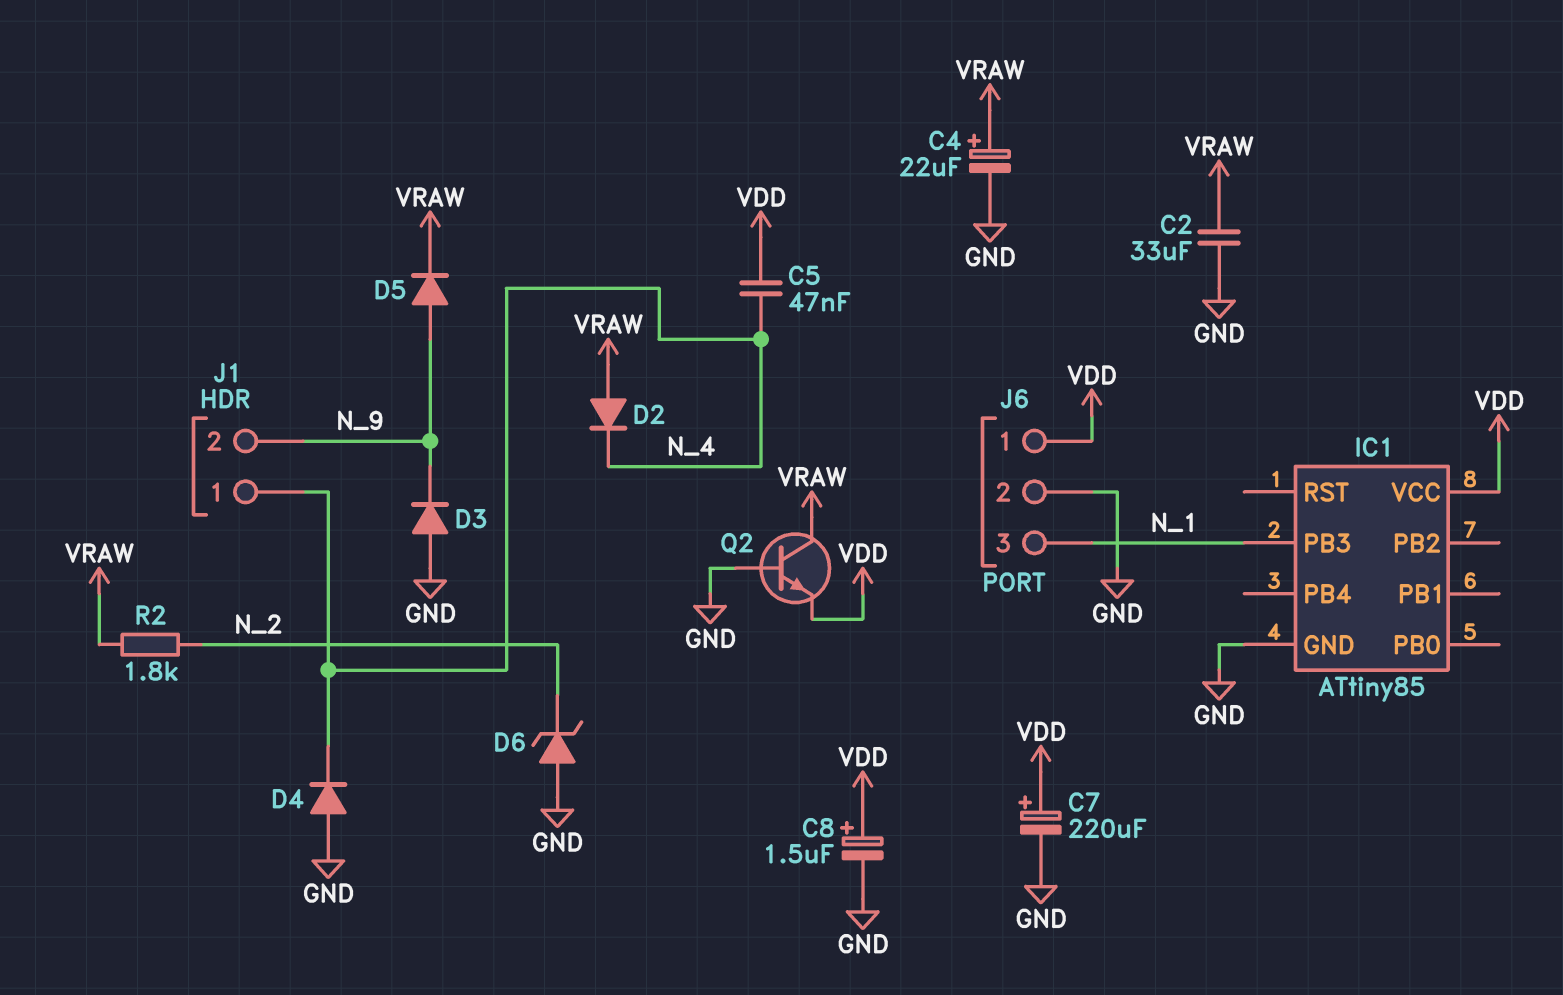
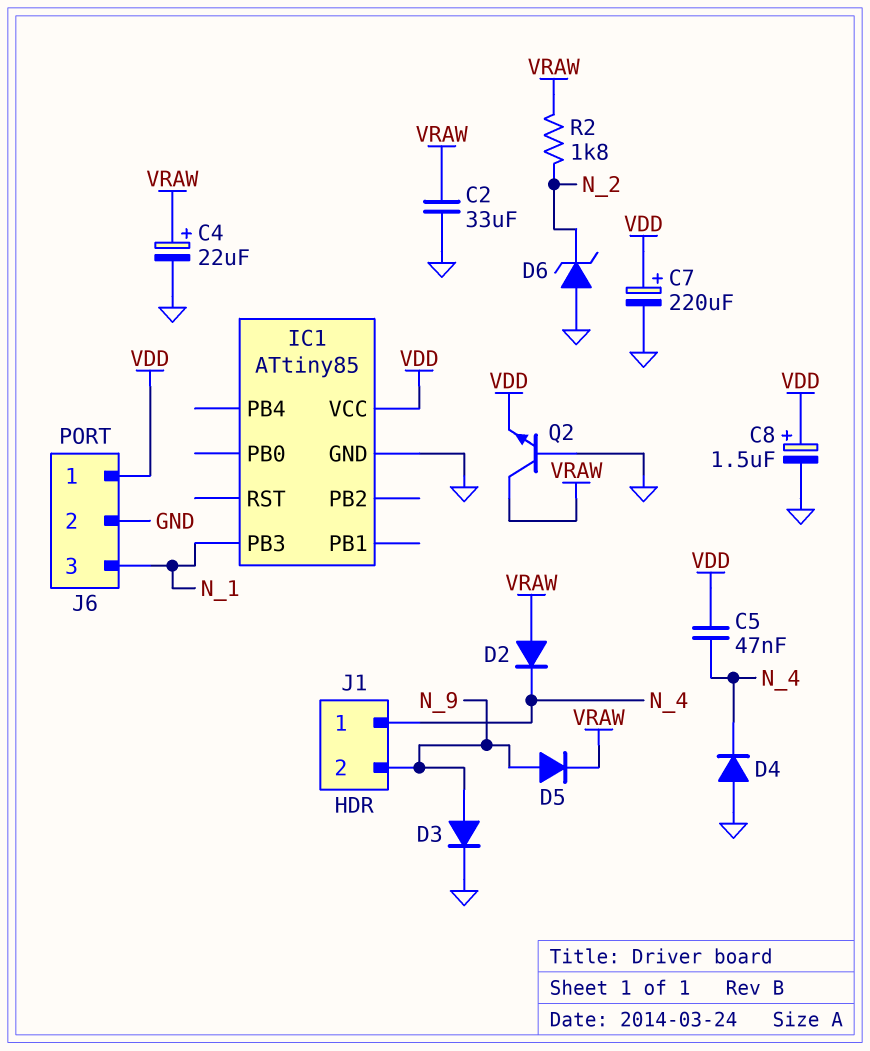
D3: diode (A GND, K N_9) -> diode (A N_9, K GND)

